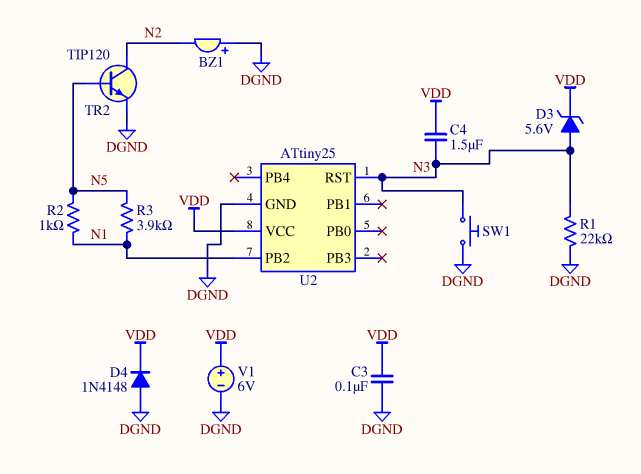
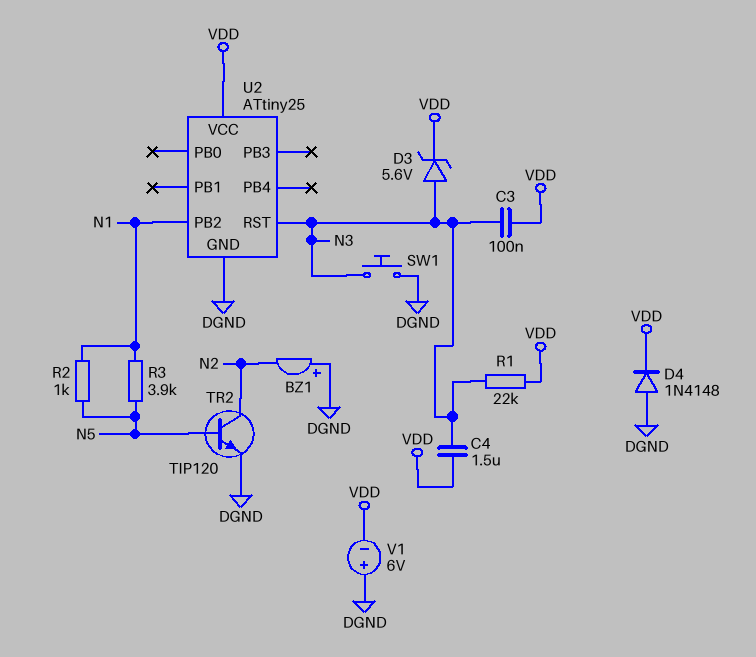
C3: 100nF (DGND, VDD) -> 100nF (N3, VDD)
R1: 22k (DGND, N3) -> 22k (N3, VDD)
V1: 6V (plus VDD, minus DGND) -> 6V (plus DGND, minus VDD)

